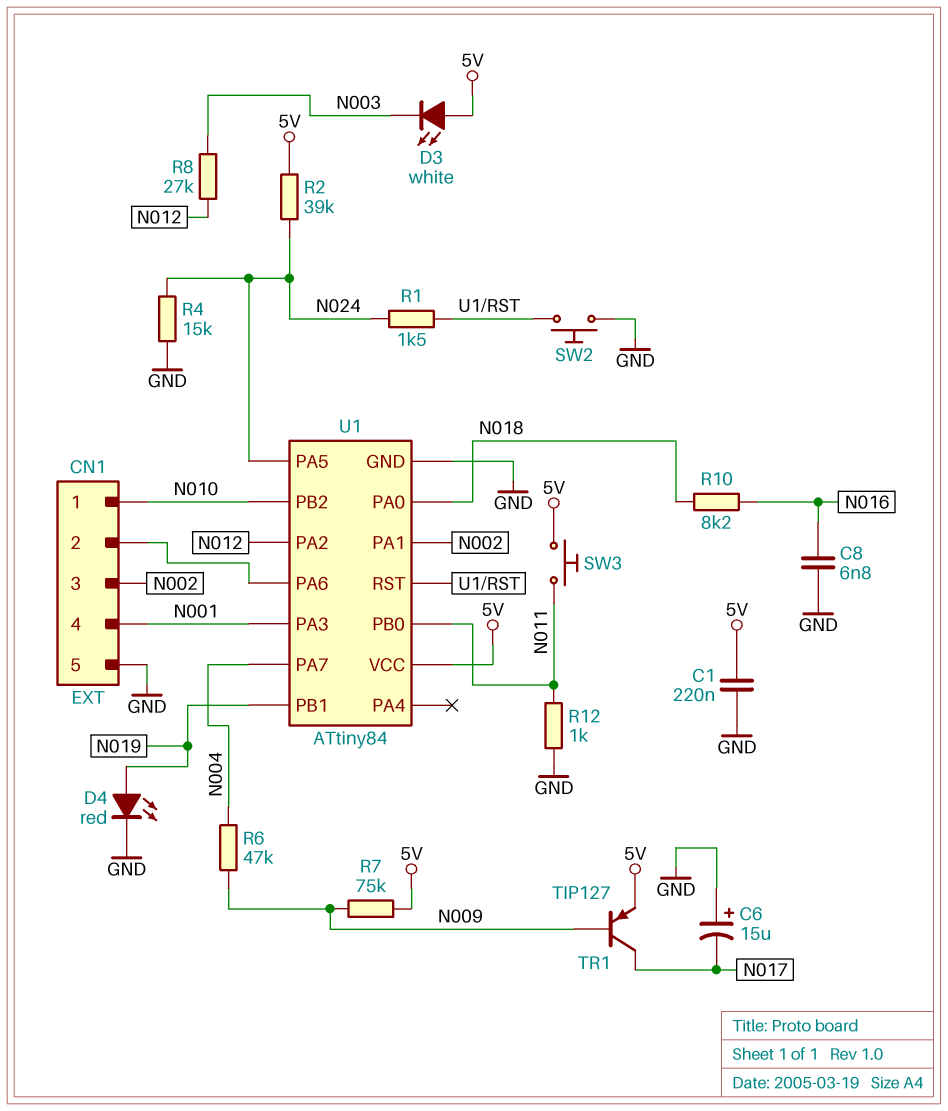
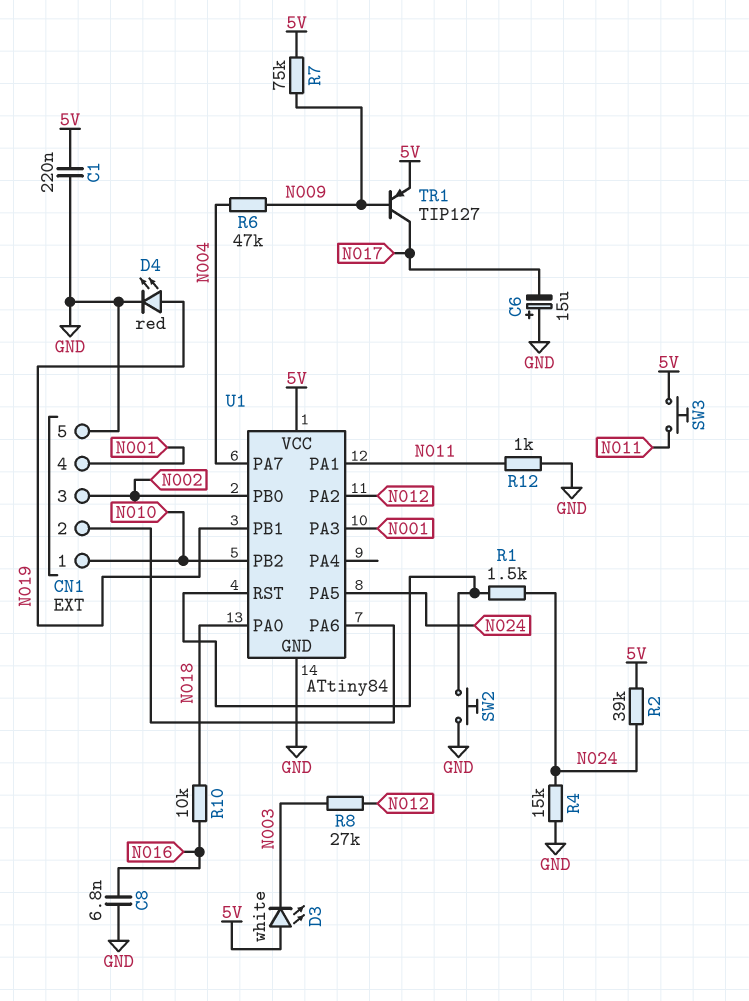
R10: 8.2k (N016, N018) -> 10k (N016, N018)
U1 pin PA1: N002 -> N011
U1 pin PB0: N011 -> N002

